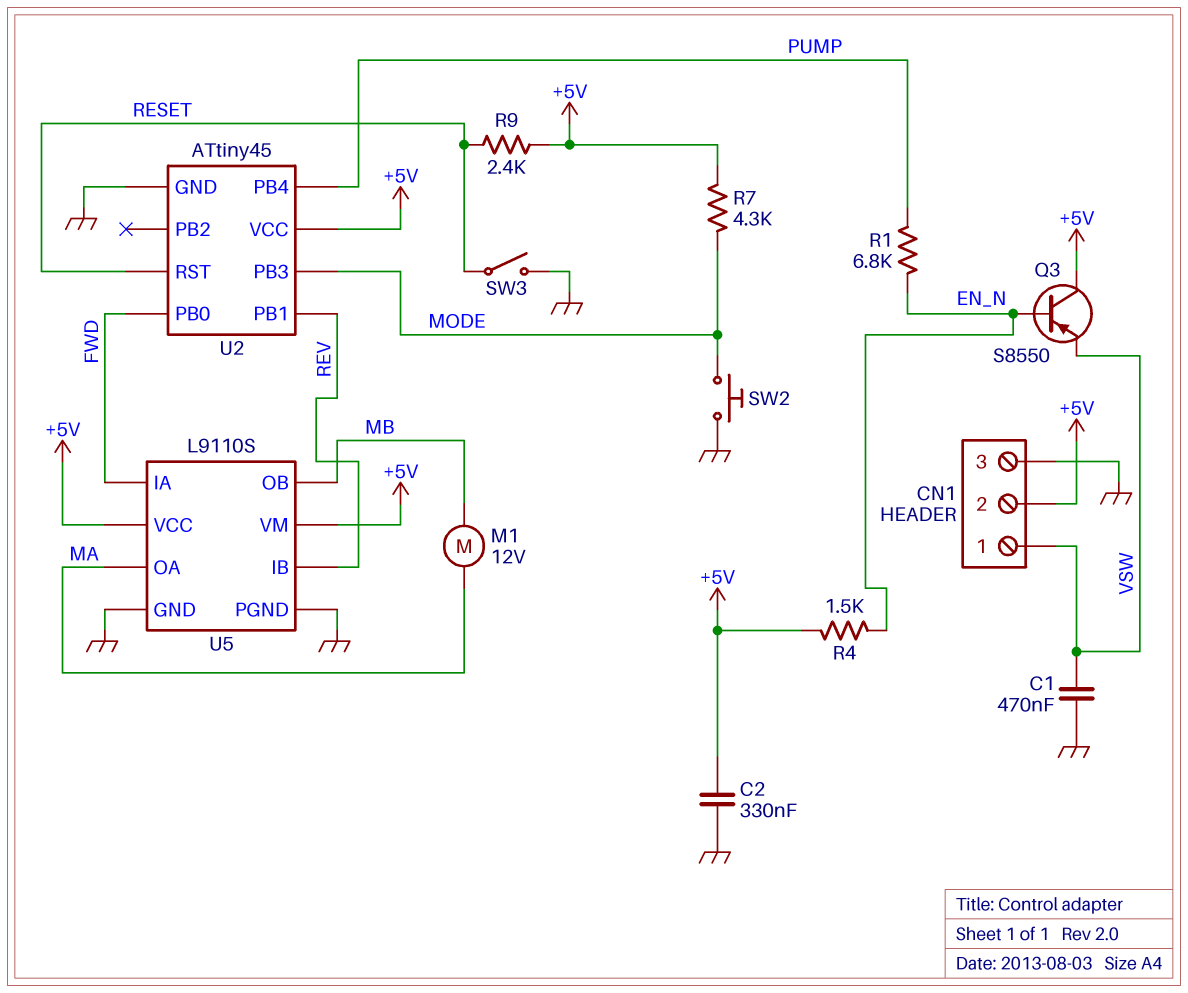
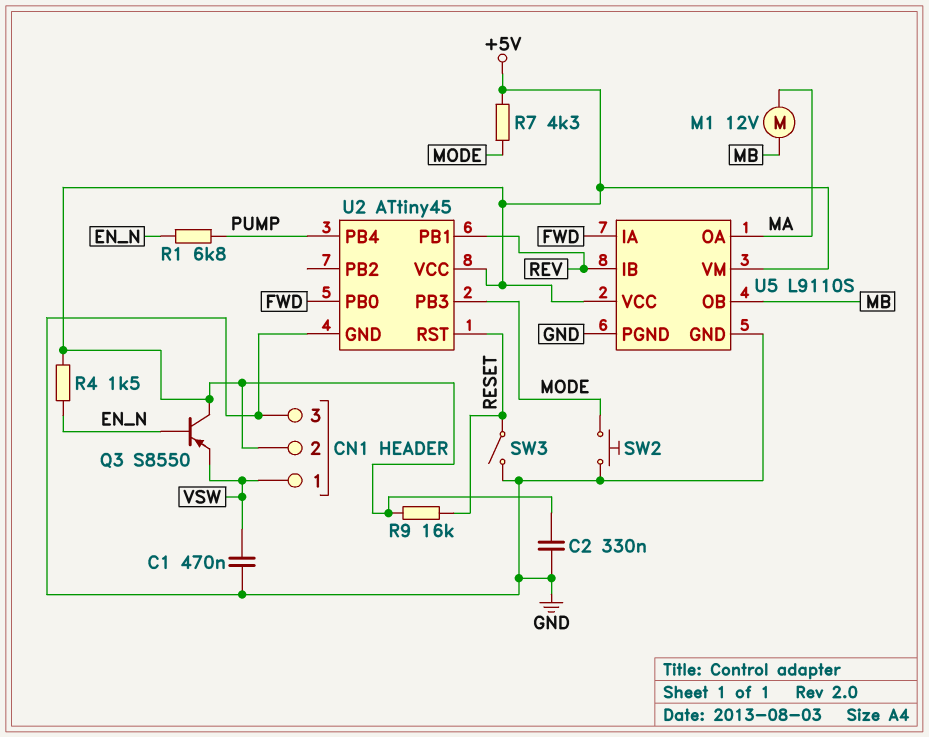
R9: 2.4k (+5V, RESET) -> 16k (+5V, RESET)

